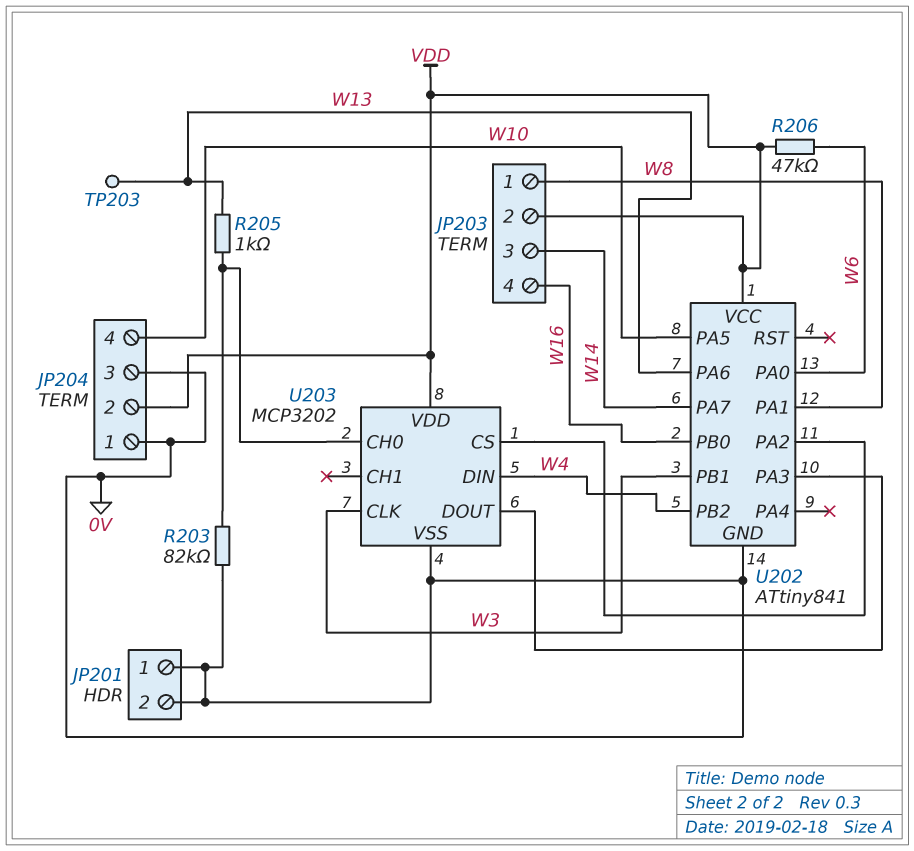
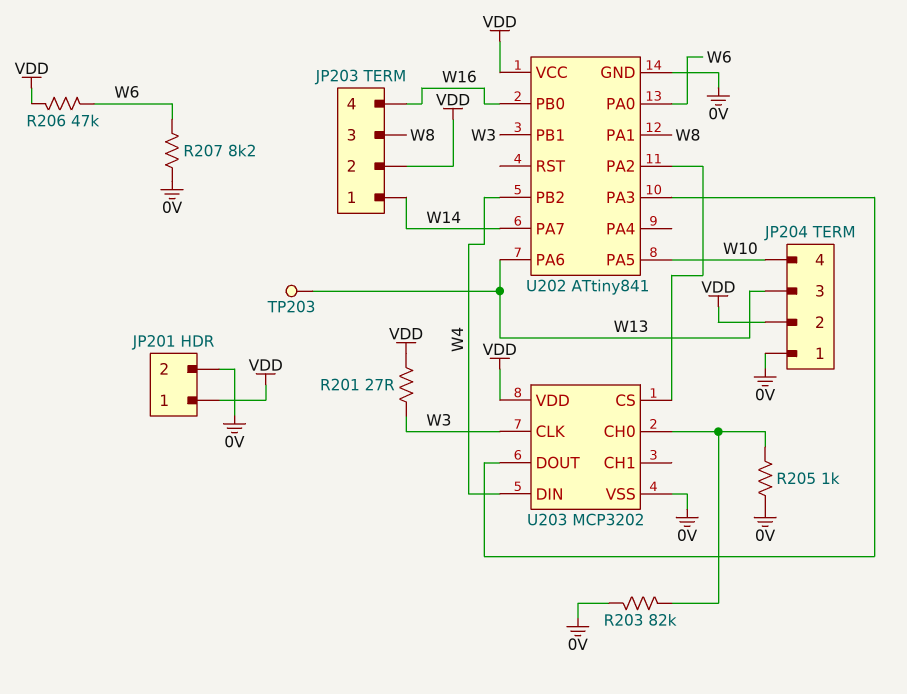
JP201 pin 1: 0V -> VDD
JP203 pin 1: W8 -> W14
JP203 pin 3: W14 -> W8
JP204 pin 3: 0V -> W13
R201: none -> 27 (VDD, W3)
R205: 1k (U203/CH0, W13) -> 1k (0V, U203/CH0)
R207: none -> 8.2k (0V, W6)

